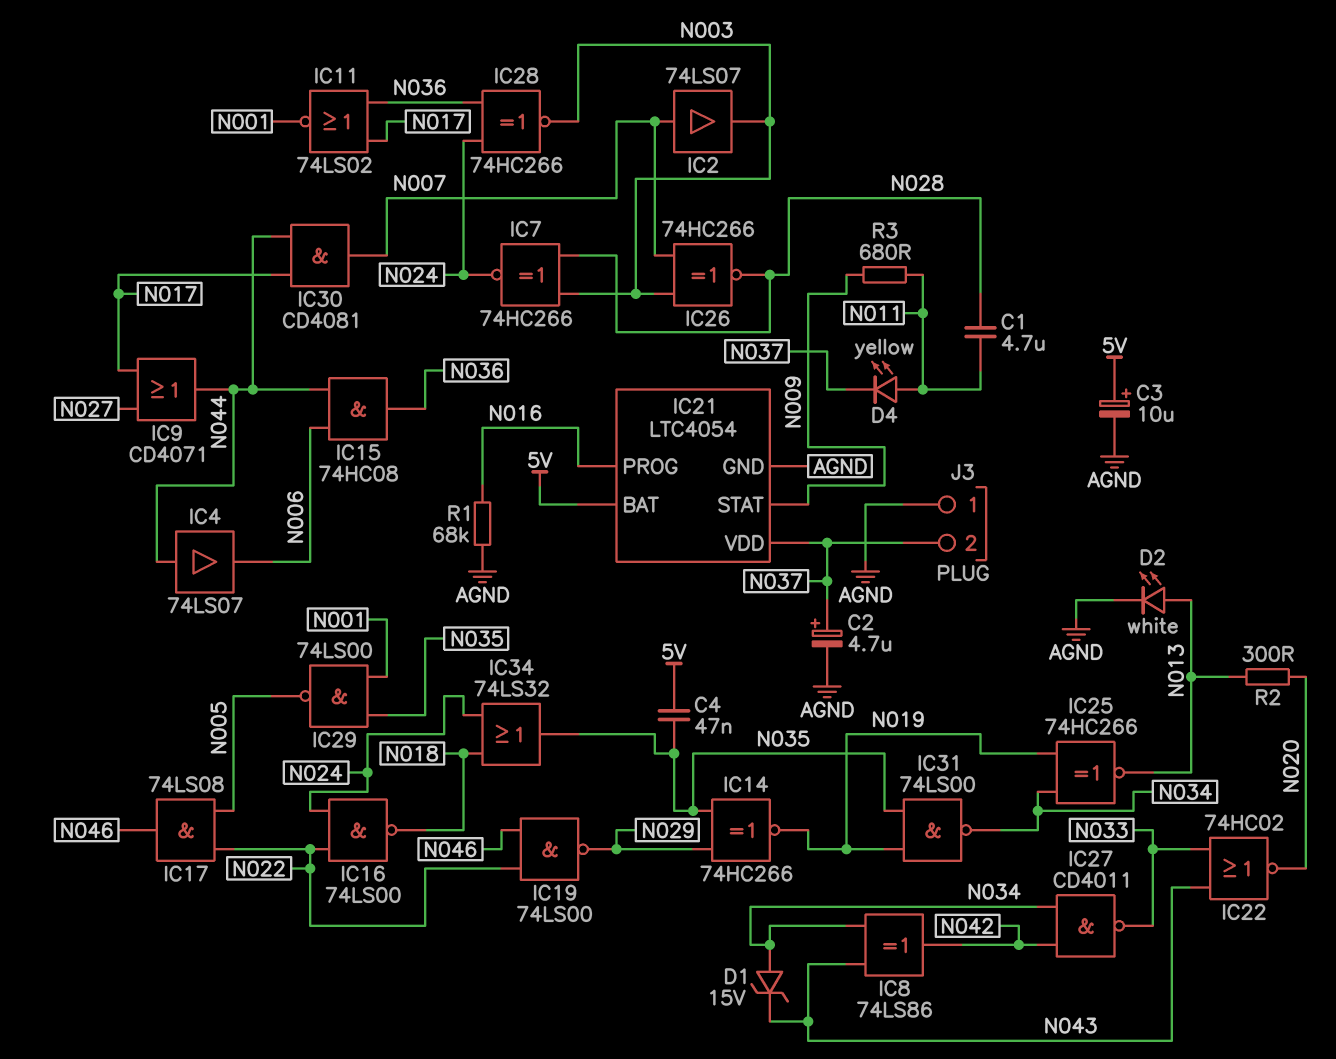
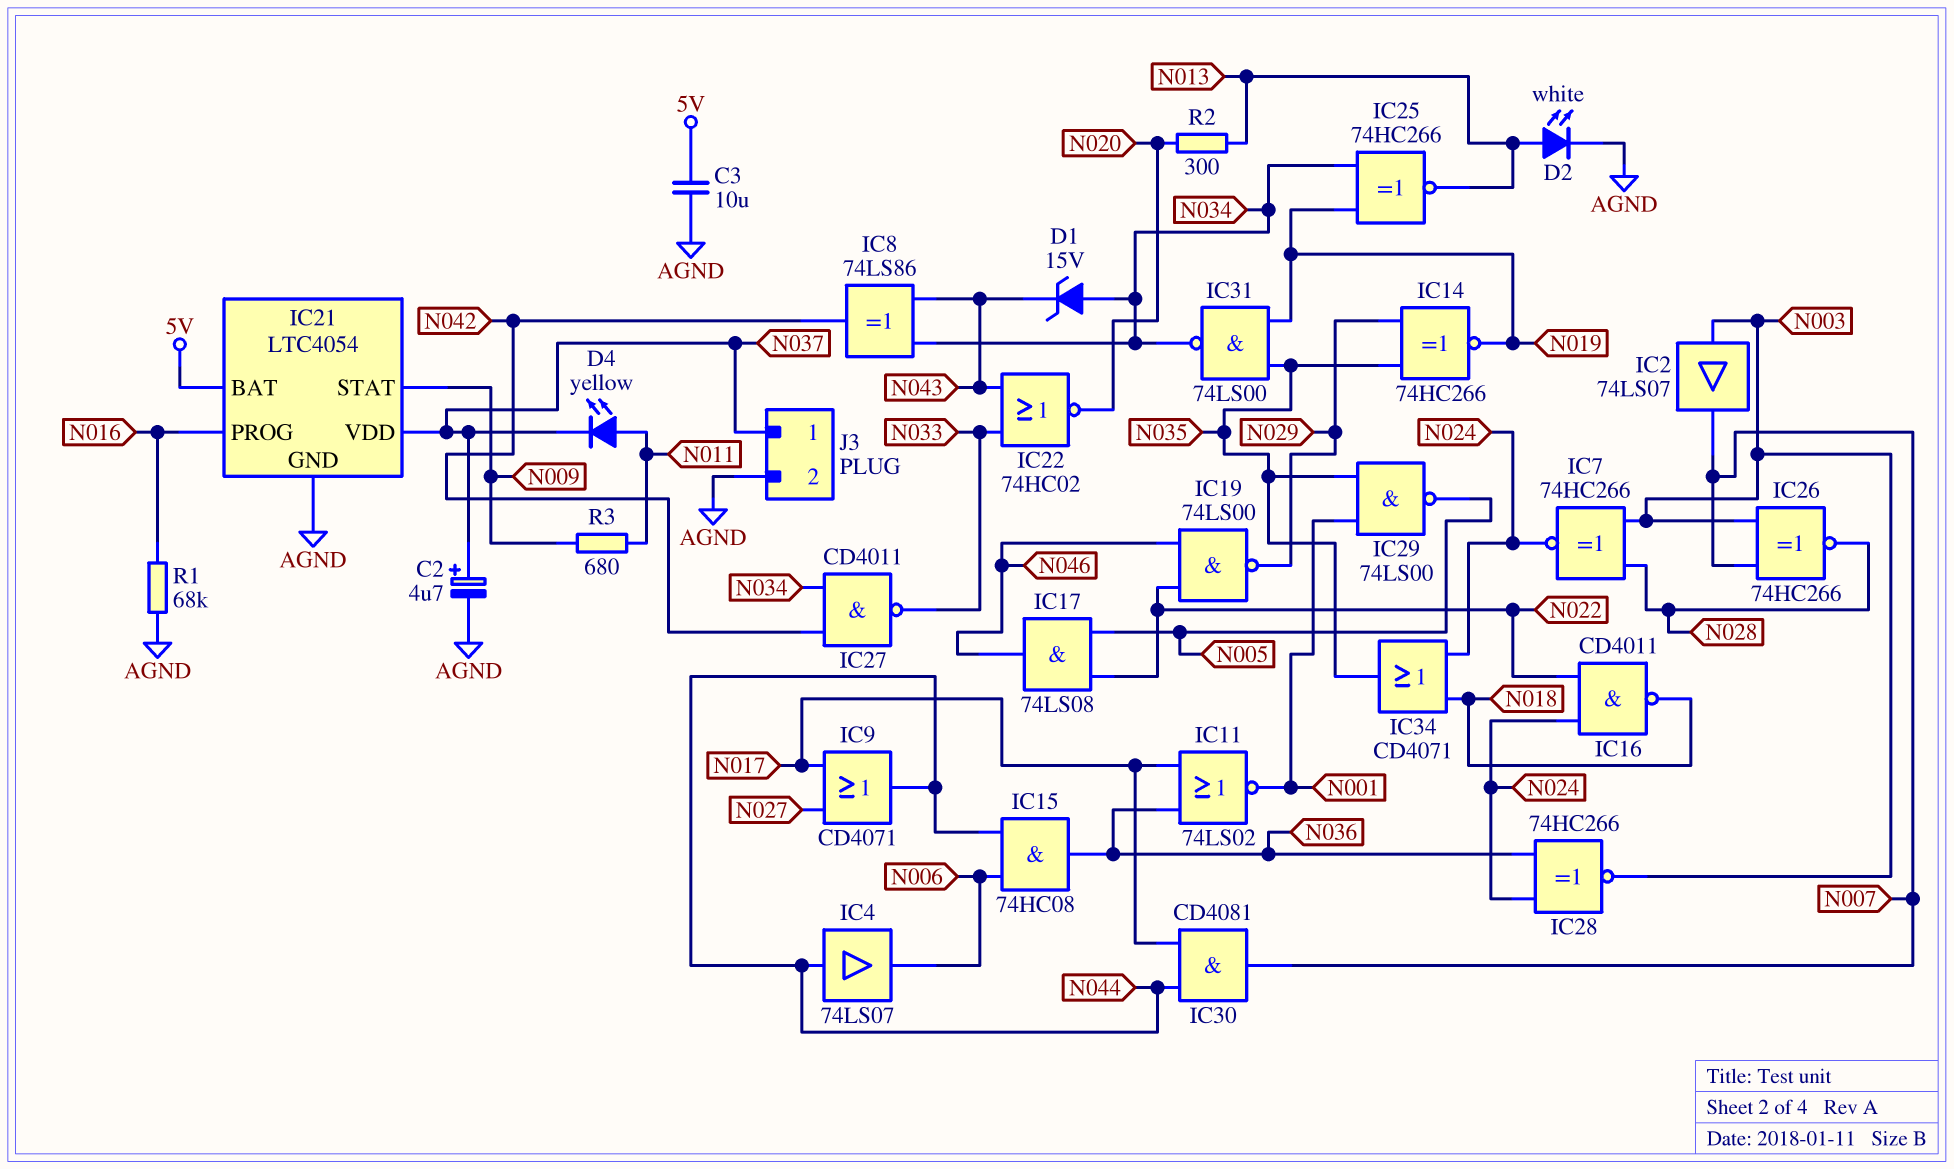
C1: 4.7uF (N011, N028) -> none
C3: 10uF (plus 5V, minus AGND) -> 10uF (5V, AGND)
C4: 47nF (5V, N035) -> none
IC2: buffer 74LS07 (in N007, out N003) -> buffer 74LS07 (in N003, out N007)
IC16: NAND 74LS00 (in N022, in N024, out N018) -> NAND CD4011 (in N022, in N024, out N018)
IC34: OR 74LS32 (in N018, in N024, out N035) -> OR CD4071 (in N018, in N024, out N035)
J3 pin 1: AGND -> N037
J3 pin 2: N037 -> AGND

